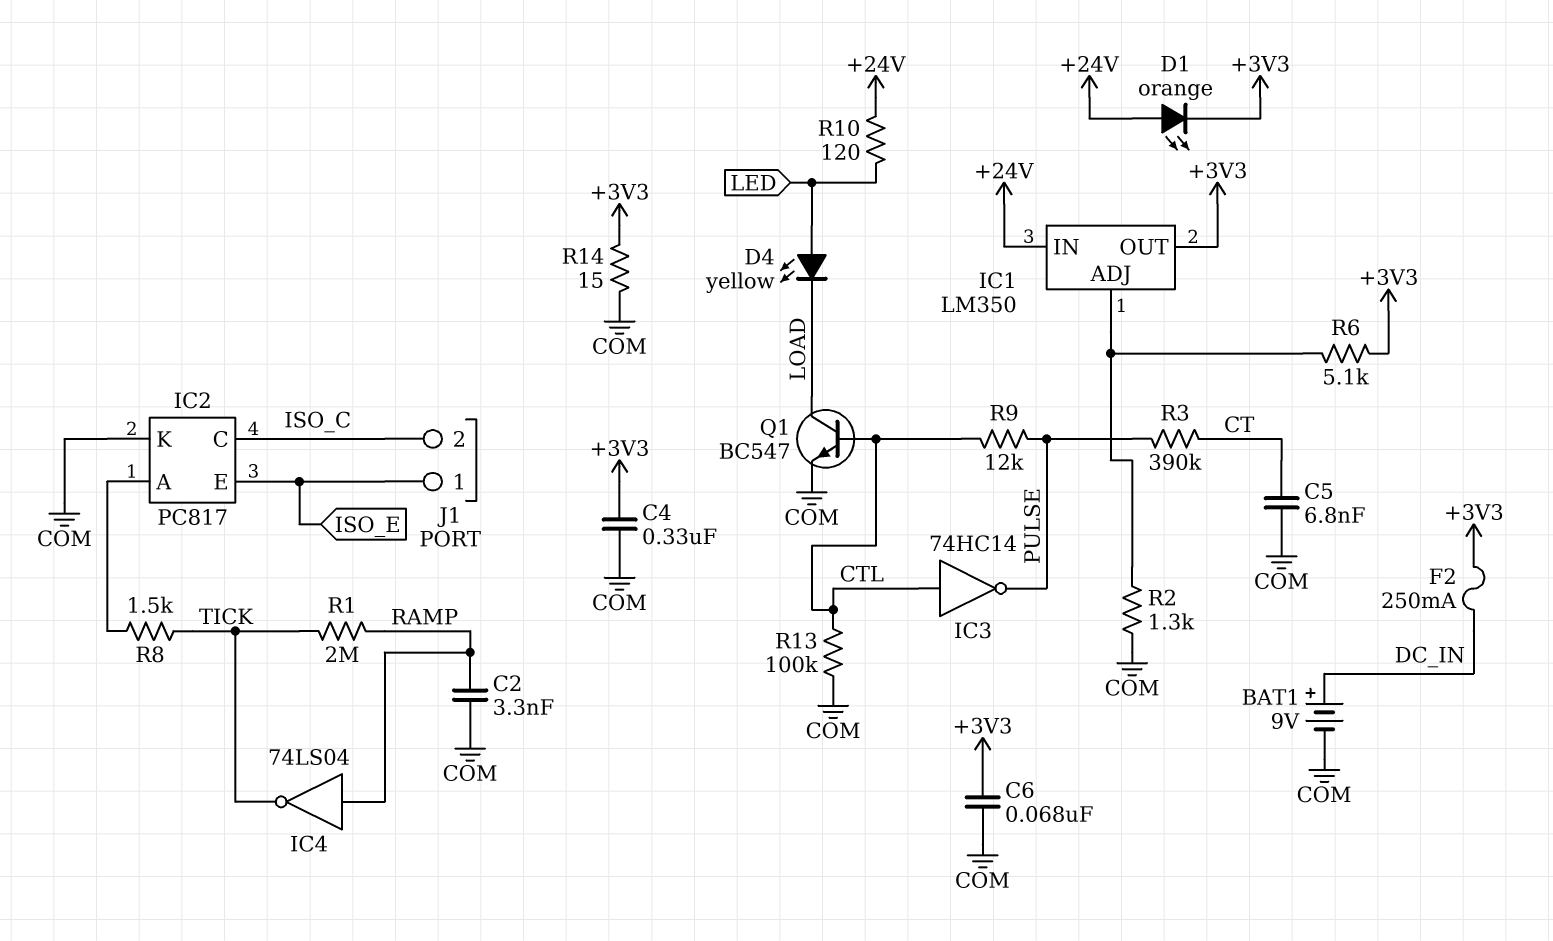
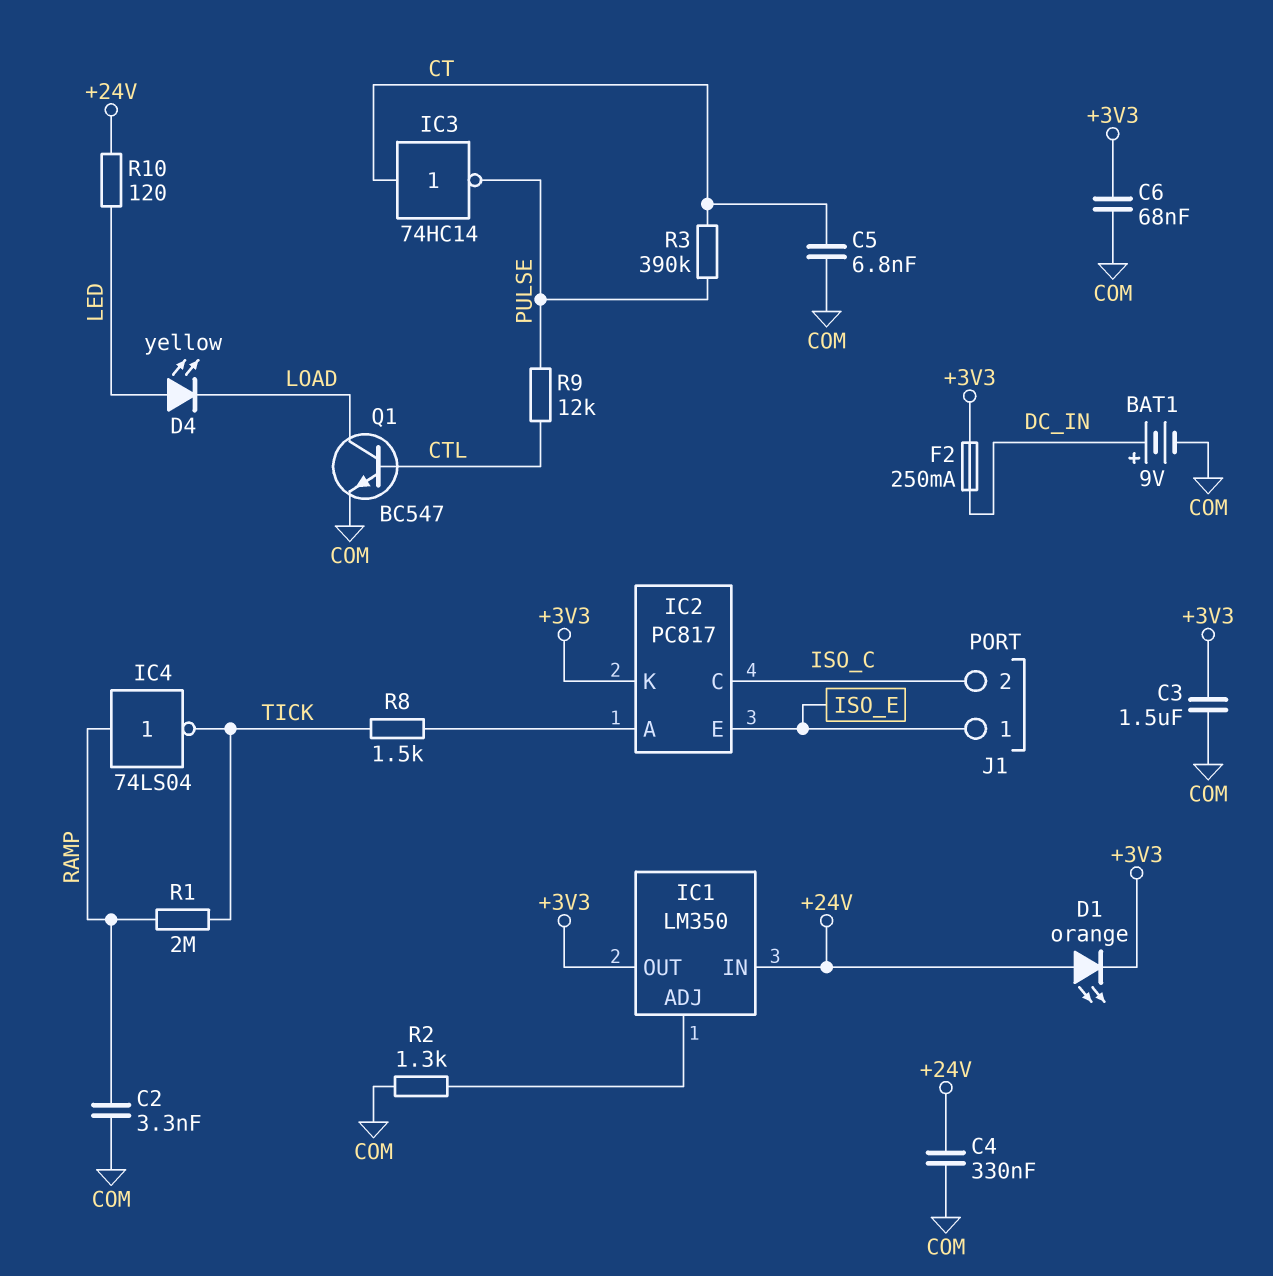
C3: none -> 1.5uF (+3V3, COM)
C4: 330nF (+3V3, COM) -> 330nF (+24V, COM)
IC2 pin K: COM -> +3V3
IC3: NOT 74HC14 (in CTL, out PULSE) -> NOT 74HC14 (in CT, out PULSE)
R6: 5.1k (+3V3, IC1/ADJ) -> none
R13: 100k (COM, CTL) -> none
R14: 15 (+3V3, COM) -> none

